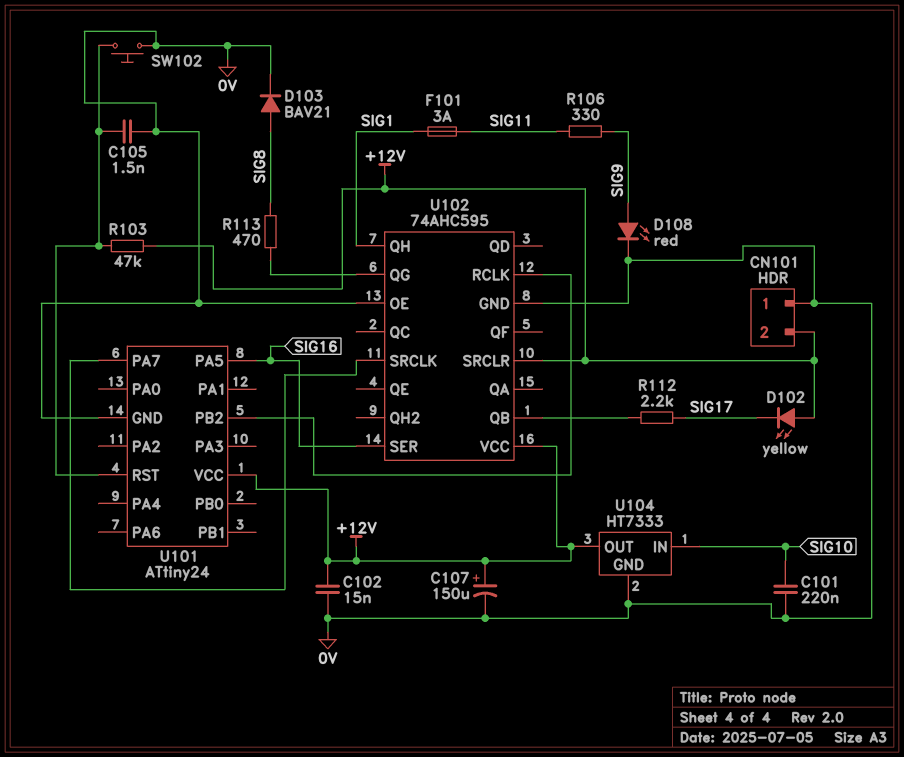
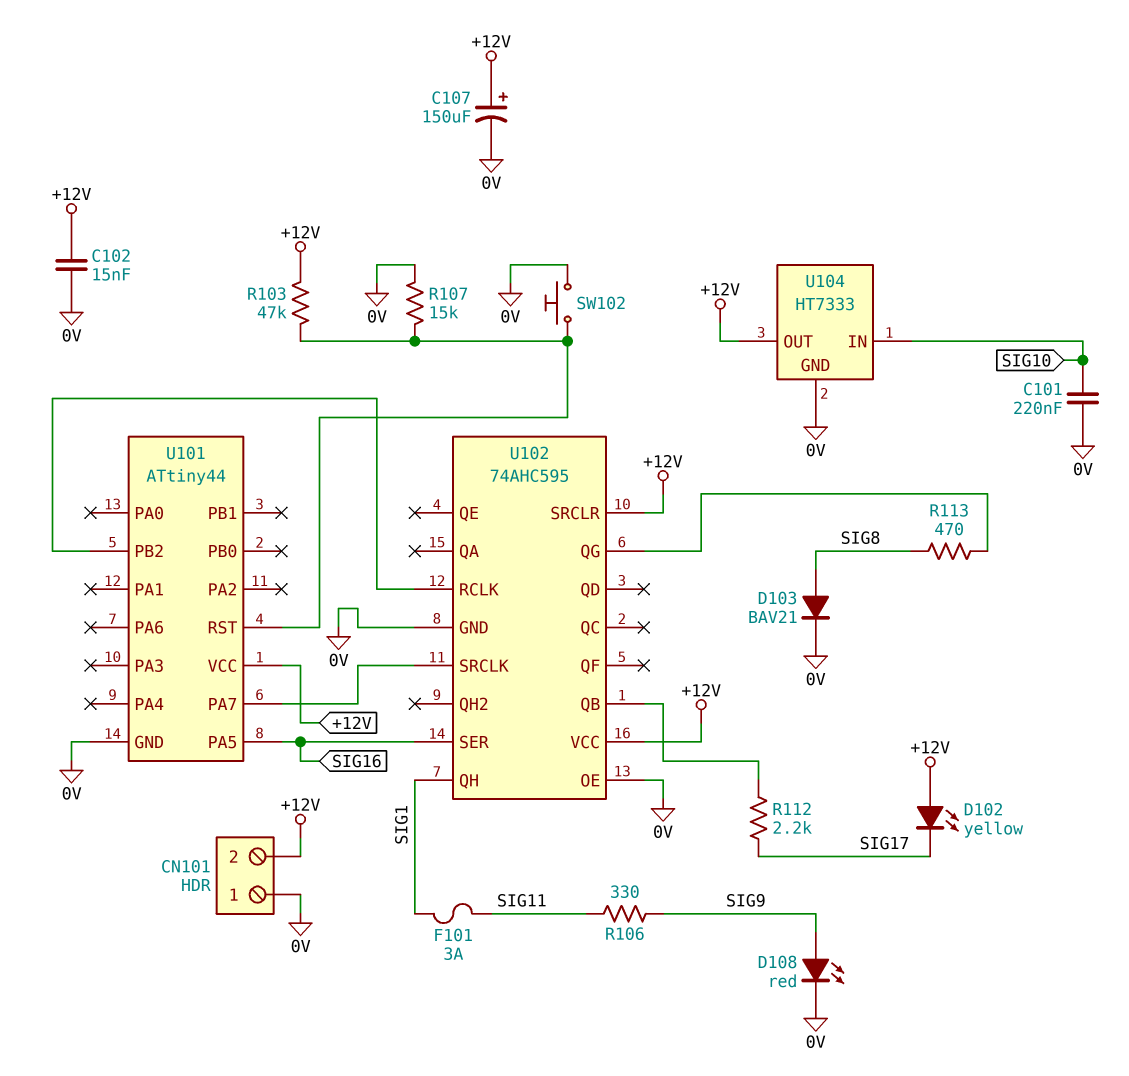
C105: 1.5nF (0V, U101/RST) -> none
R107: none -> 15k (0V, U101/RST)
U101: ATtiny24 -> ATtiny44

